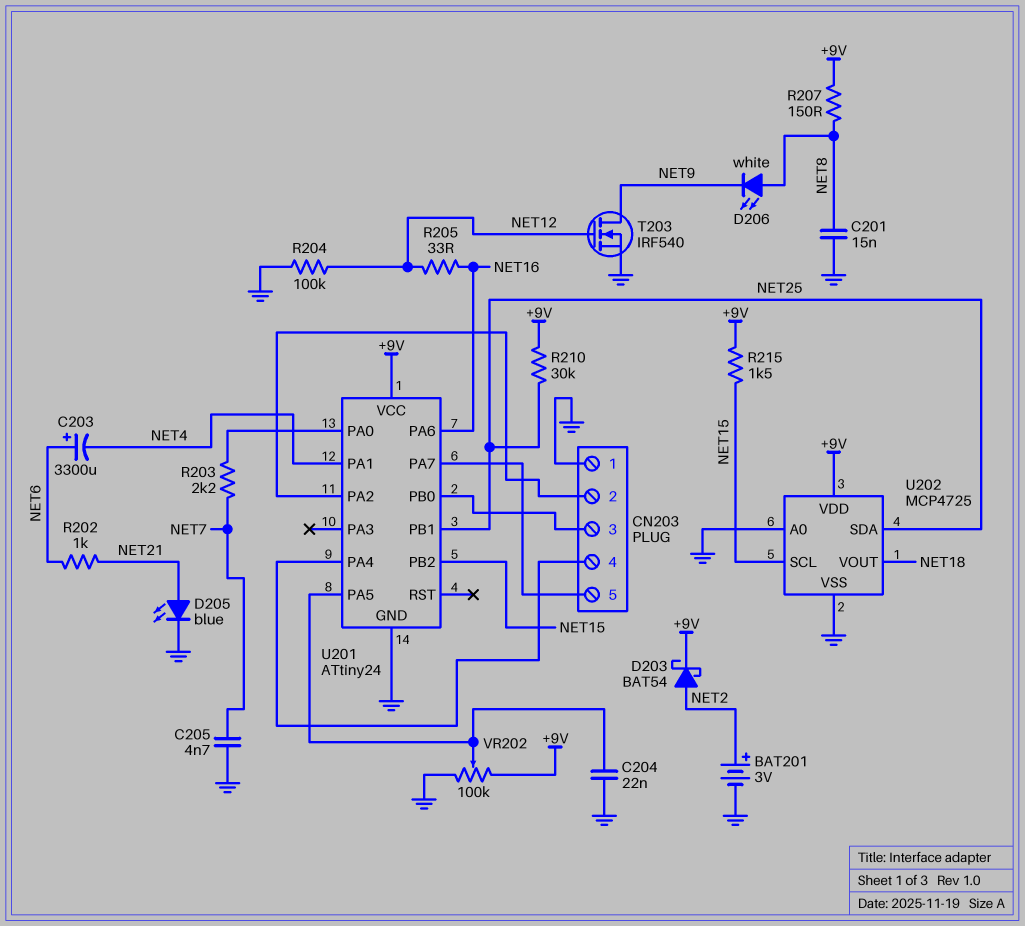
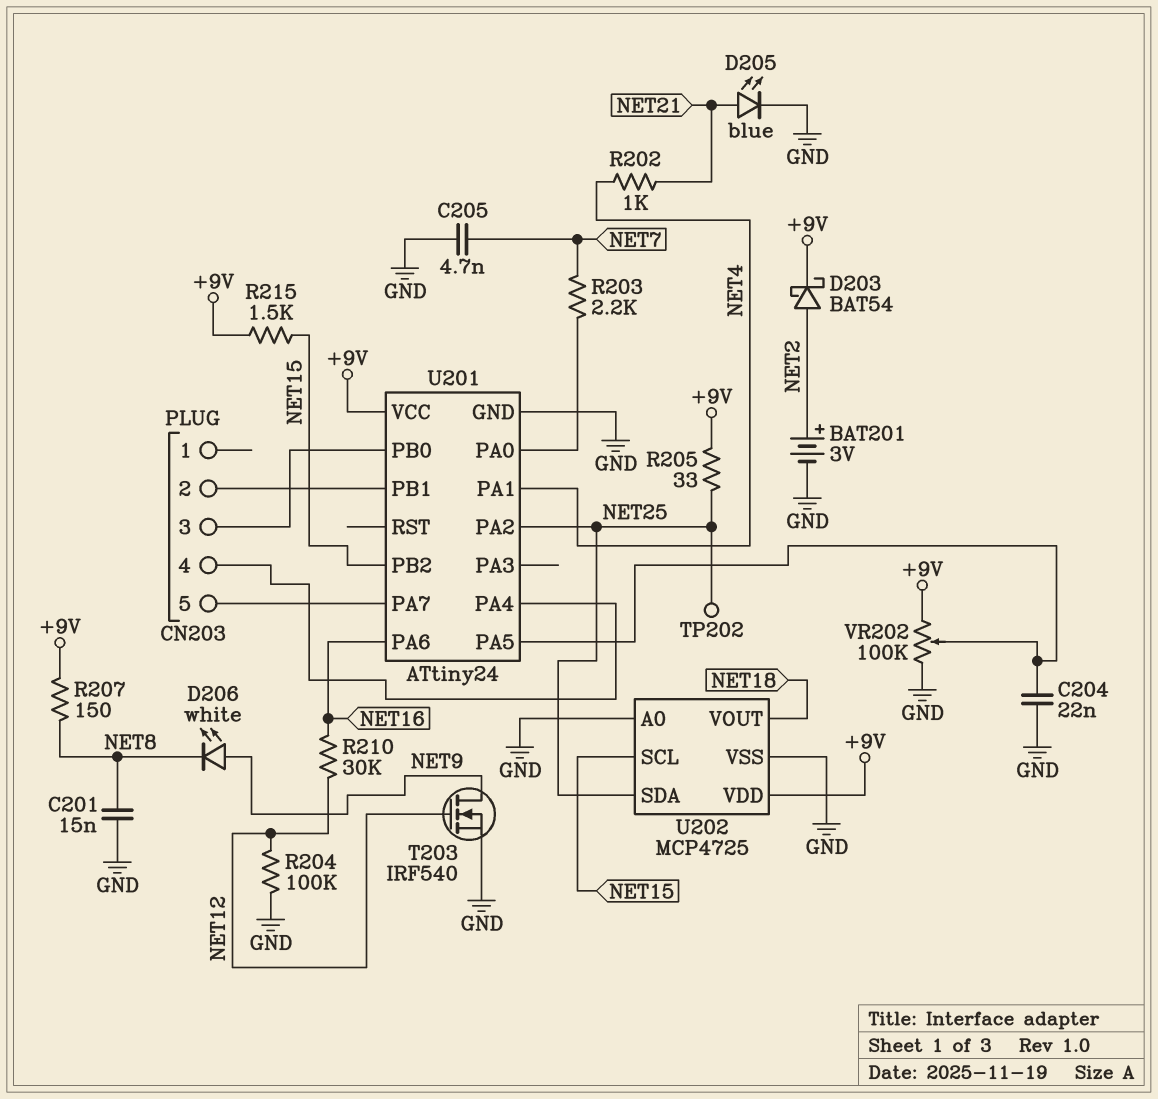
C203: 3300uF (plus NET6, minus NET4) -> none
CN203 pin 1: GND -> none
D206: LED white (A NET8, K NET9) -> LED white (A NET9, K NET8)
R202: 1k (NET6, NET21) -> 1k (NET4, NET21)
R205: 33 (NET12, NET16) -> 33 (+9V, NET25)
R210: 30k (+9V, NET25) -> 30k (NET12, NET16)
TP202: none -> test point (NET25)
U201 pin PA2: CN203/2 -> NET25
U201 pin PB1: NET25 -> CN203/2

